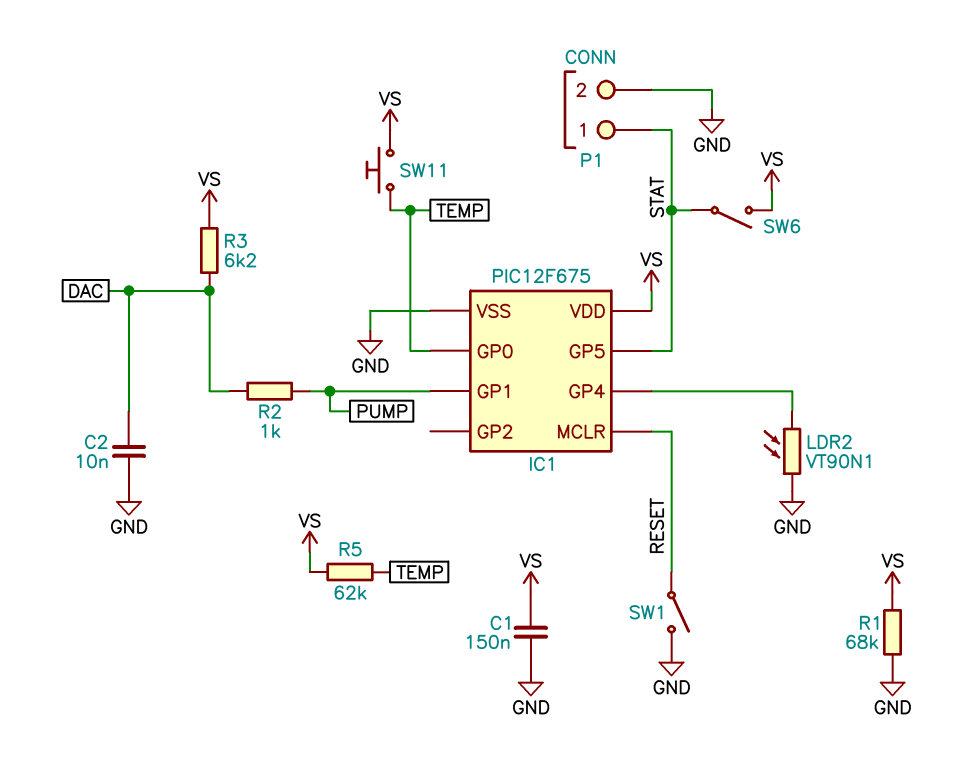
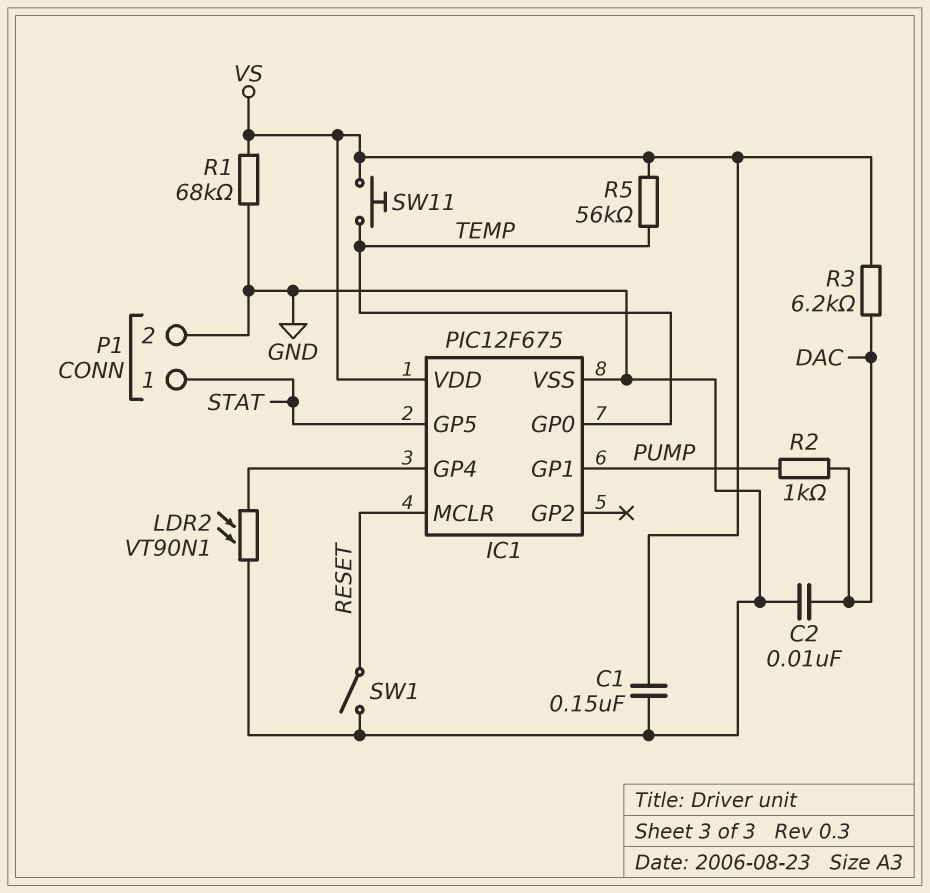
R5: 62k (TEMP, VS) -> 56k (TEMP, VS)
SW6: switch (STAT, VS) -> none

